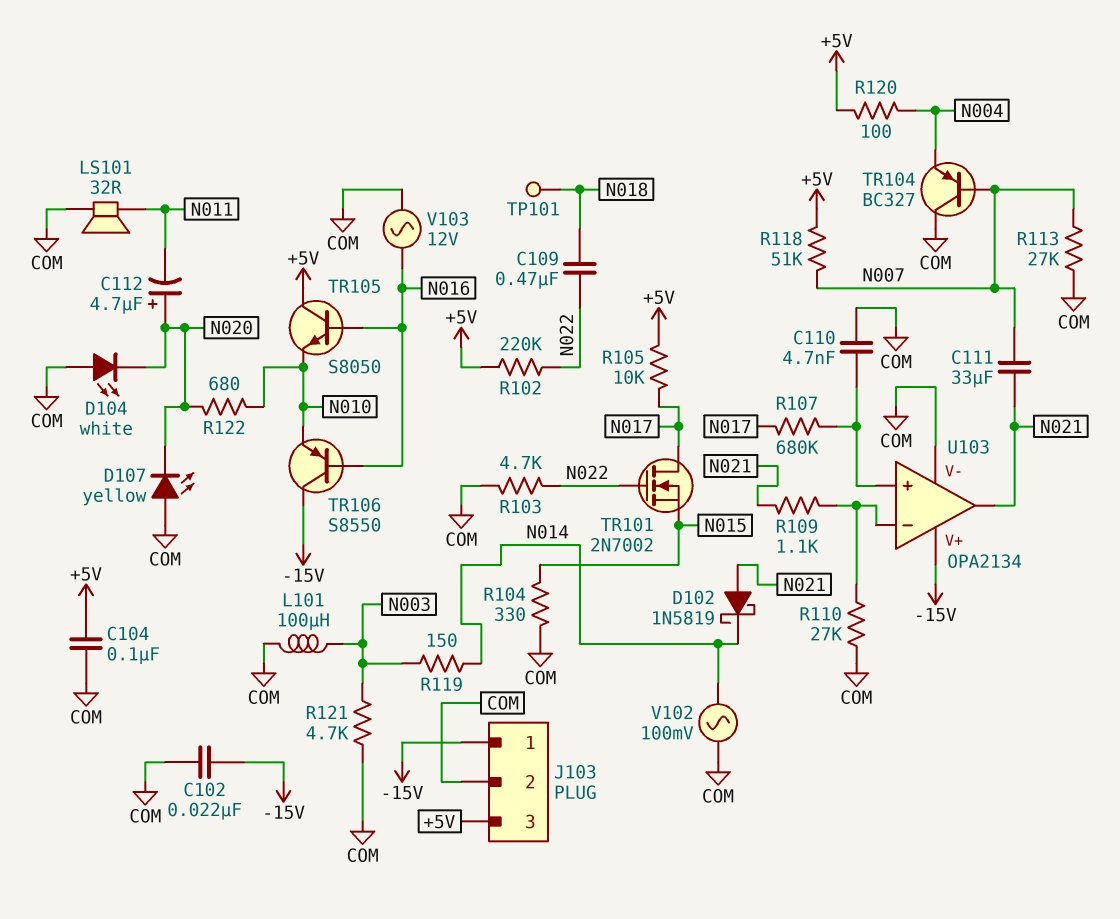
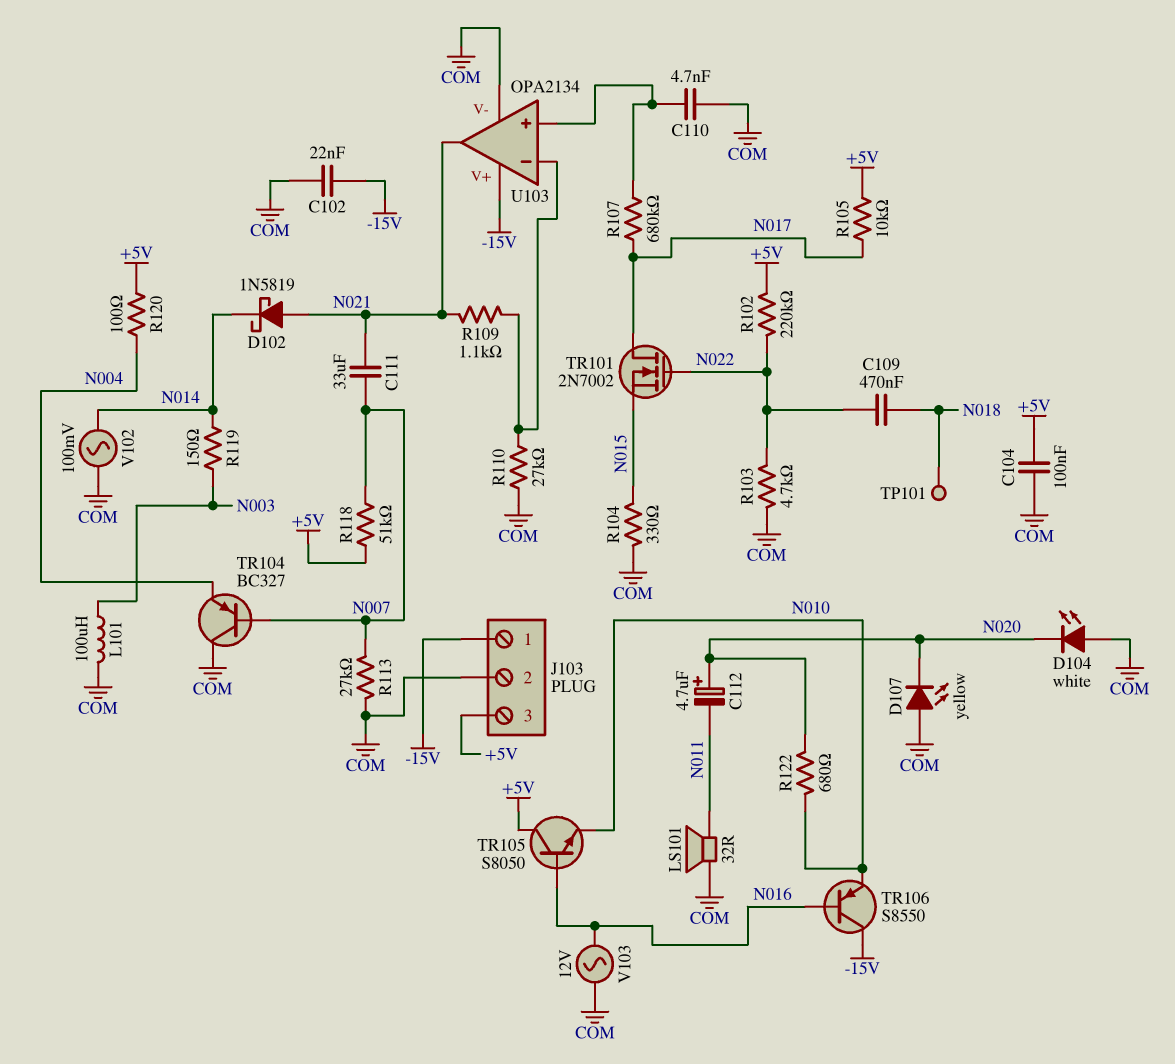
R121: 4.7k (COM, N003) -> none

